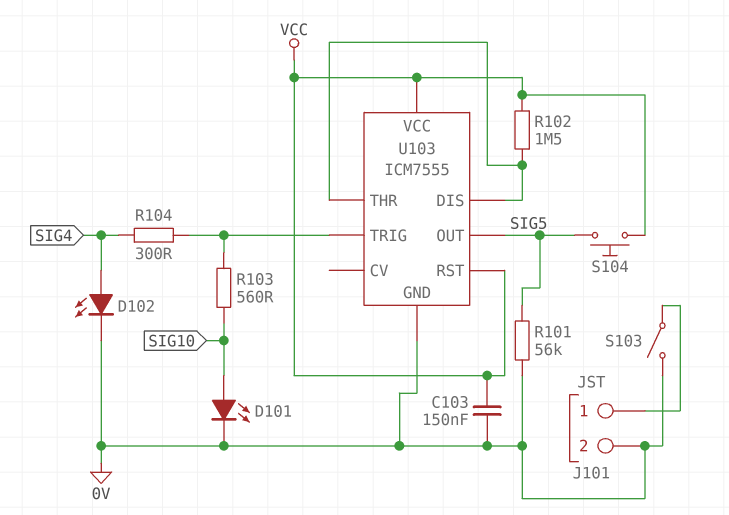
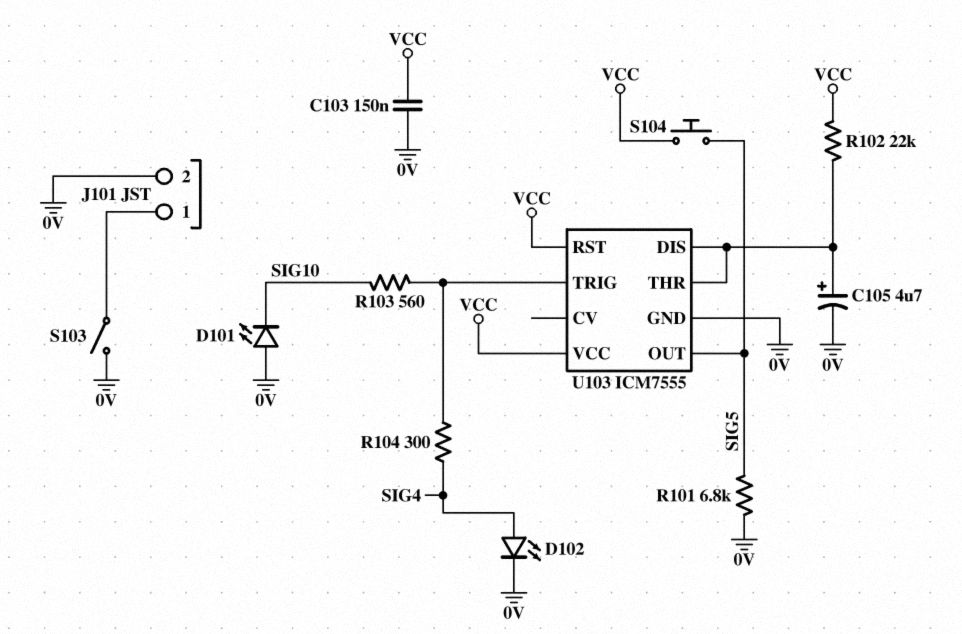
C105: none -> 4.7uF (plus U103/DIS, minus 0V)
D101: LED (A SIG10, K 0V) -> LED (A 0V, K SIG10)
R101: 56k (0V, SIG5) -> 6.8k (0V, SIG5)
R102: 1.5M (U103/DIS, VCC) -> 22k (U103/DIS, VCC)

